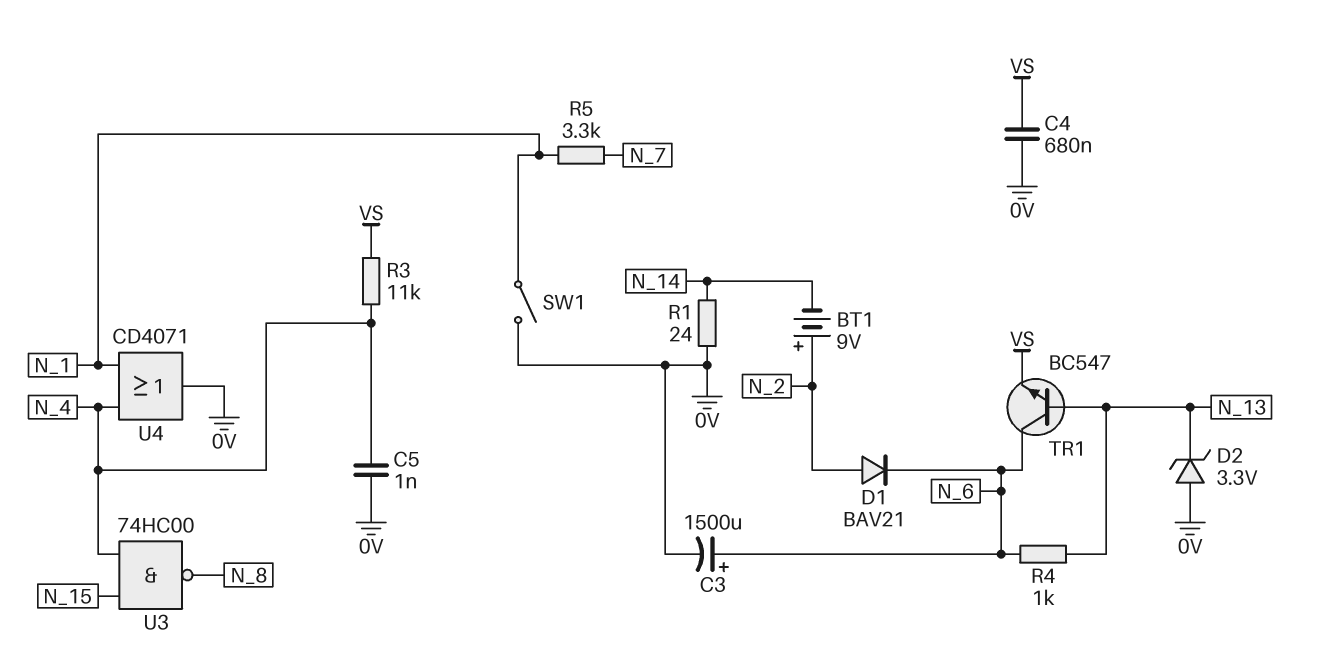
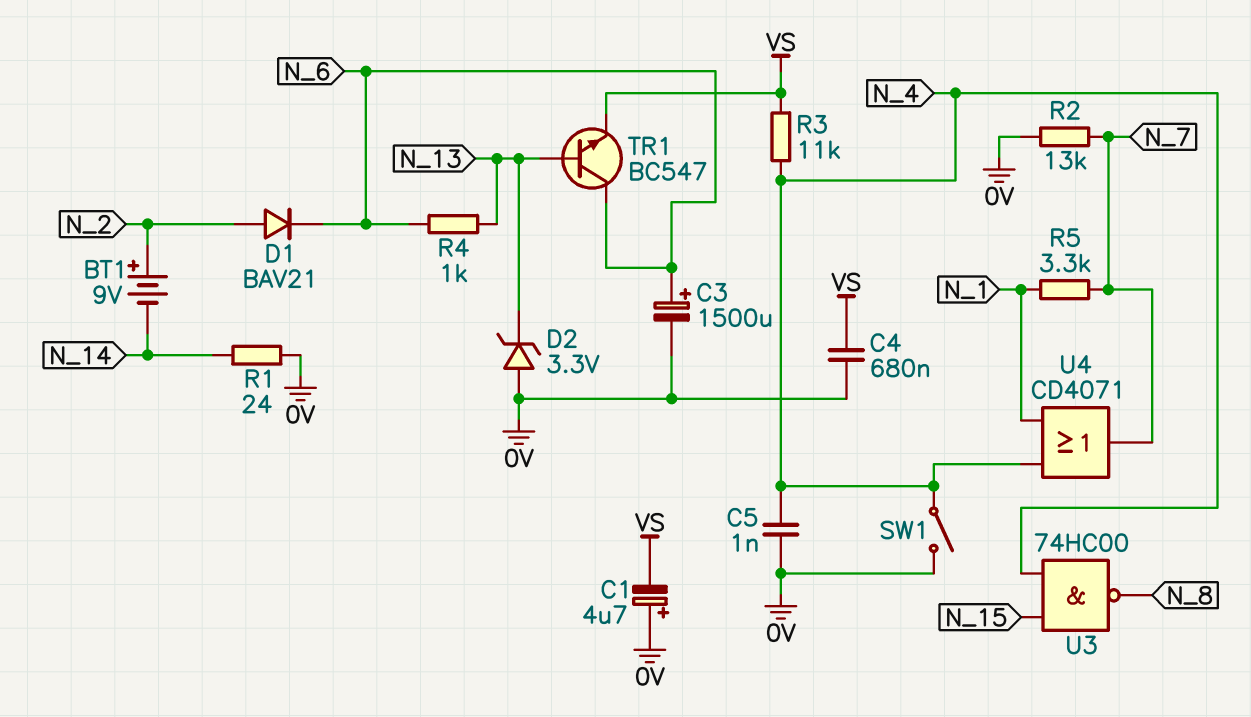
C1: none -> 4.7uF (plus 0V, minus VS)
R2: none -> 13k (0V, N_7)
SW1: switch (0V, N_1) -> switch (0V, N_4)
U4: OR CD4071 (in N_1, in N_4, out 0V) -> OR CD4071 (in N_1, in N_4, out N_7)

